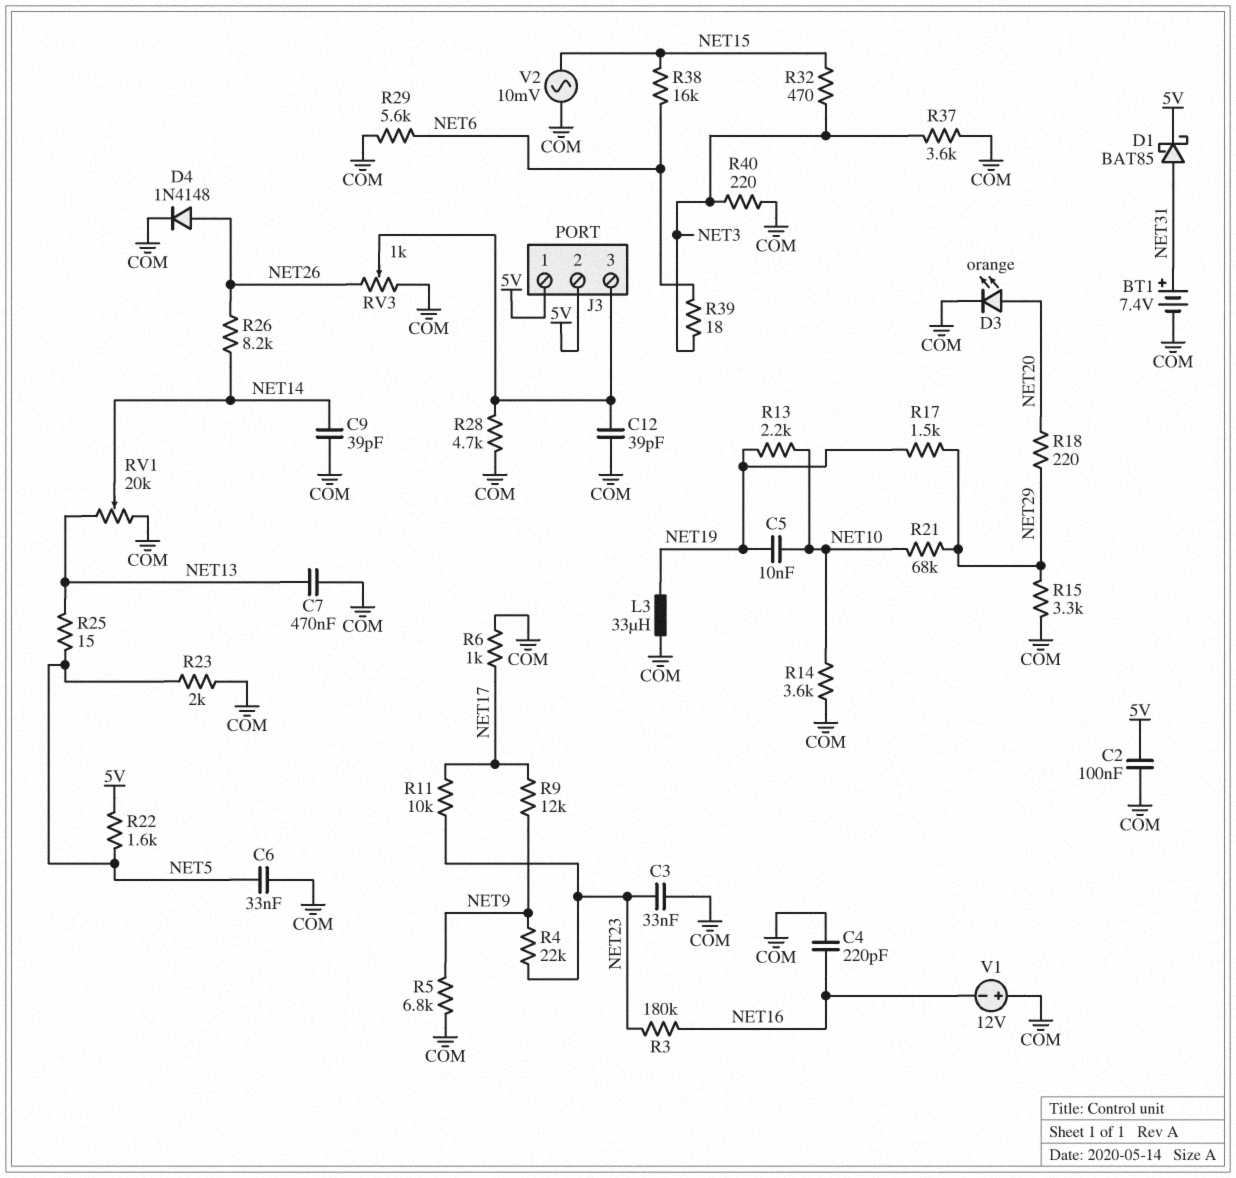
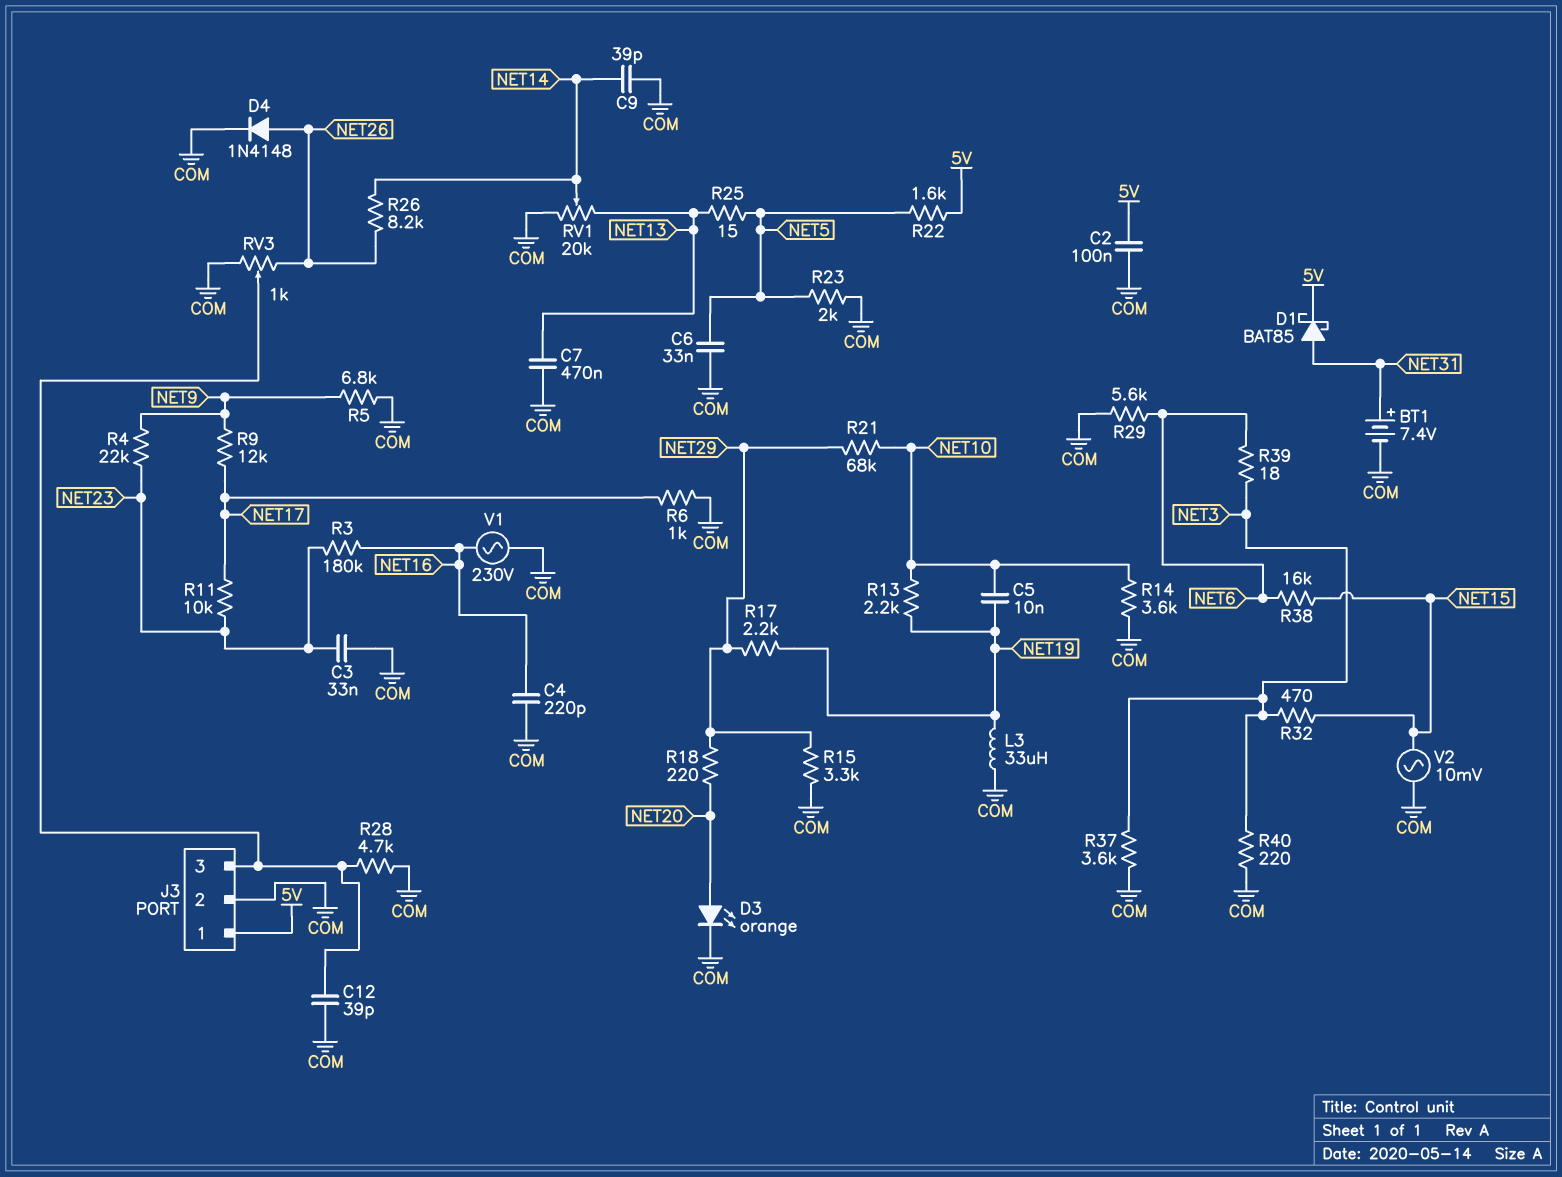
J3 pin 2: 5V -> COM
R17: 1.5k (NET19, NET29) -> 2.2k (NET19, NET29)
V1: 12V (plus COM, minus NET16) -> AC 230V (COM, NET16)

